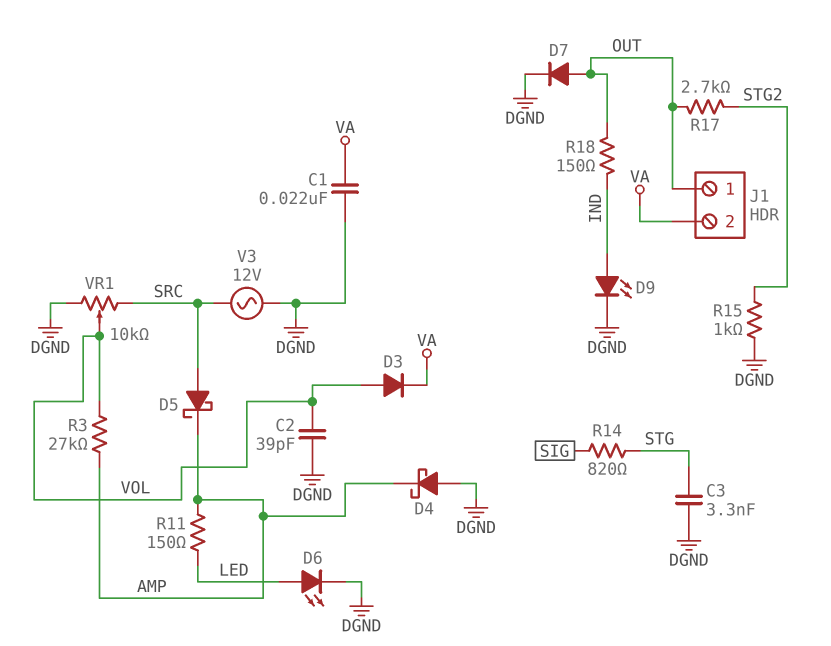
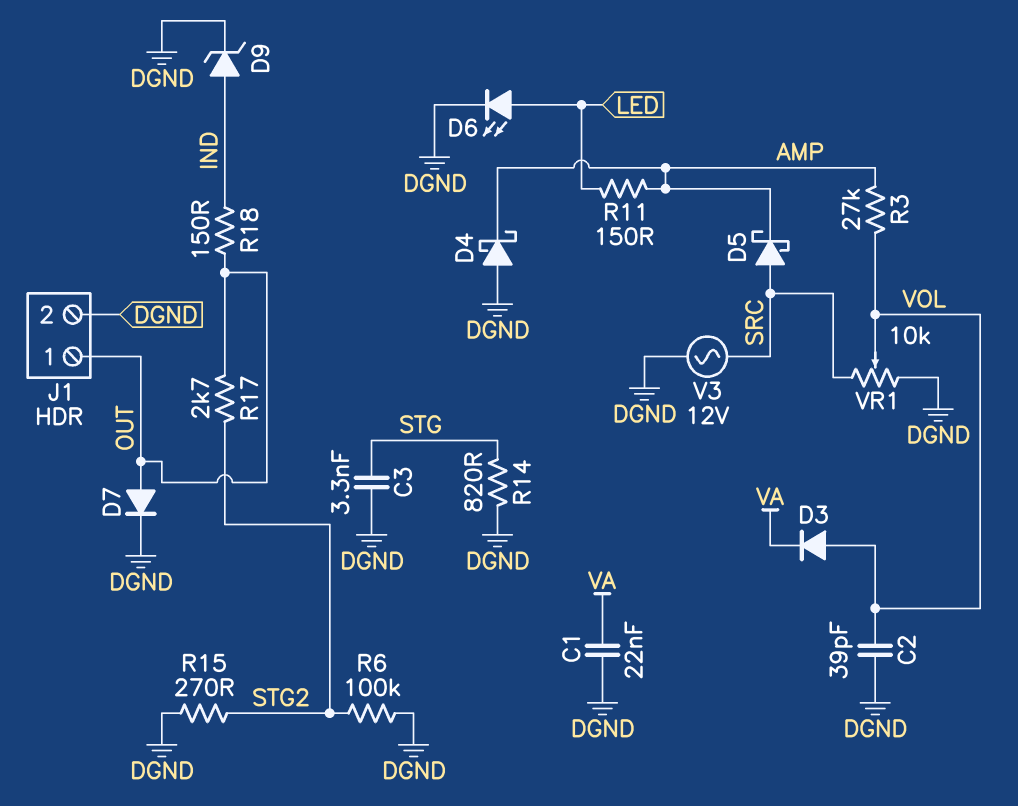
D9: LED (A IND, K DGND) -> zener (A IND, K DGND)
J1 pin 2: VA -> DGND
R6: none -> 100k (DGND, STG2)
R14: 820 (SIG, STG) -> 820 (DGND, STG)
R15: 1k (DGND, STG2) -> 270 (DGND, STG2)

